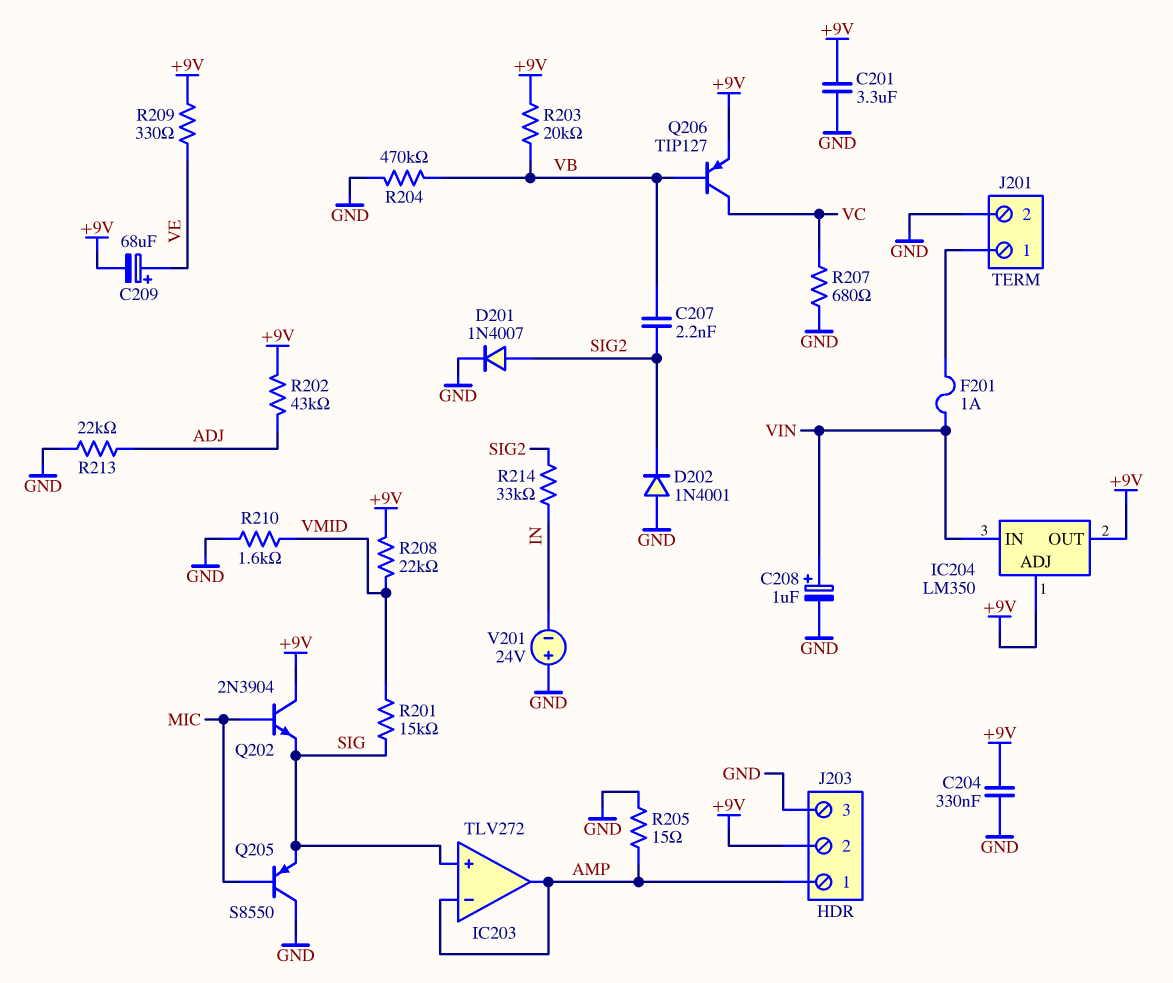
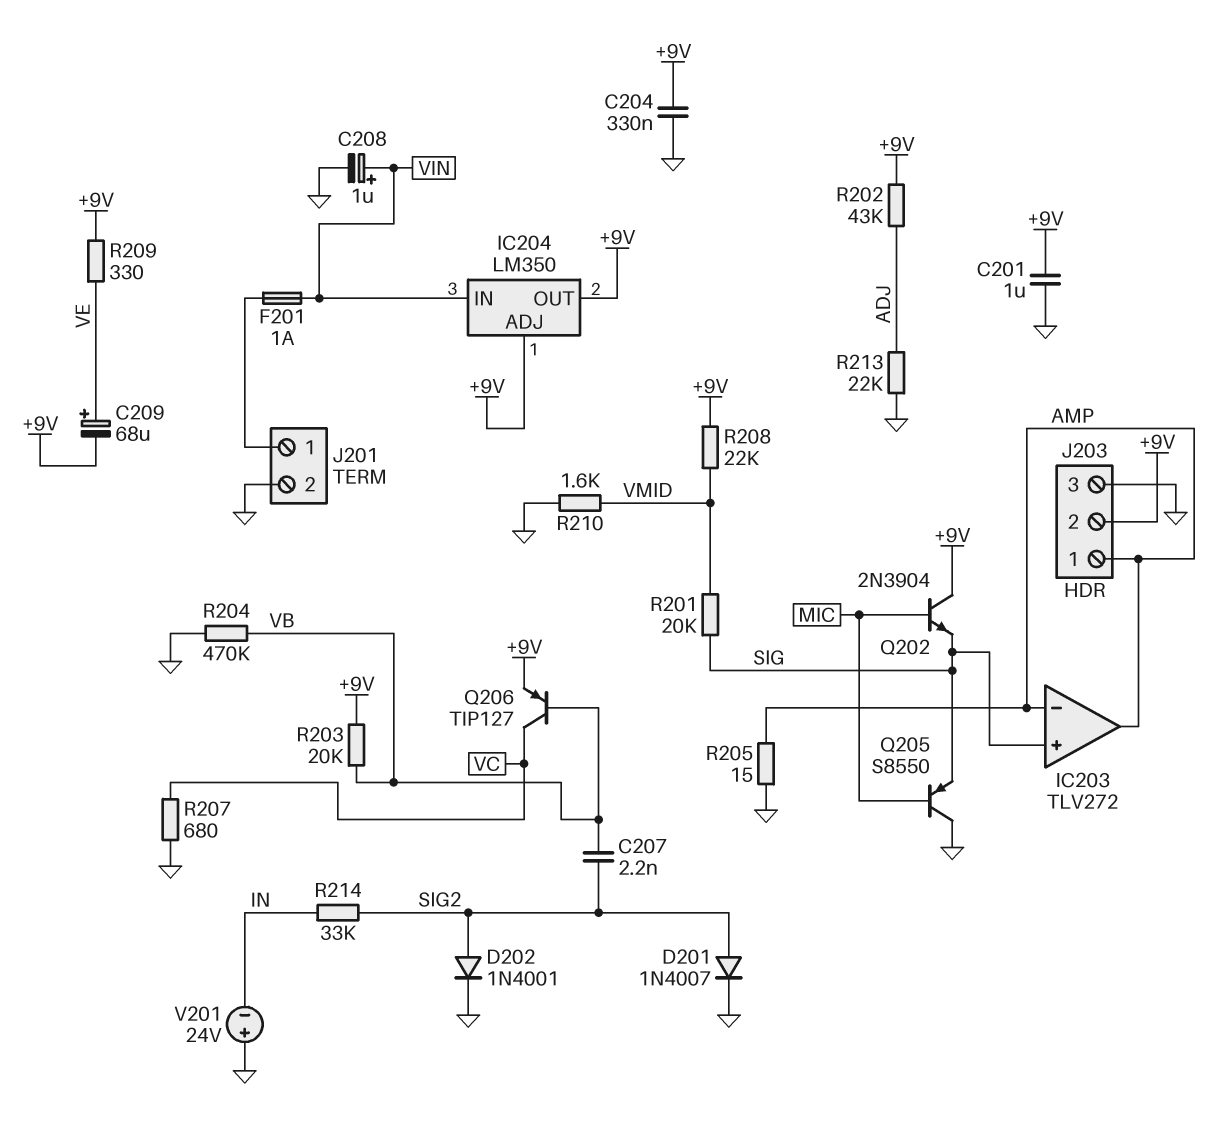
C201: 3.3uF (+9V, GND) -> 1uF (+9V, GND)
D202: diode 1N4001 (A GND, K SIG2) -> diode 1N4001 (A SIG2, K GND)
R201: 15k (SIG, VMID) -> 20k (SIG, VMID)

